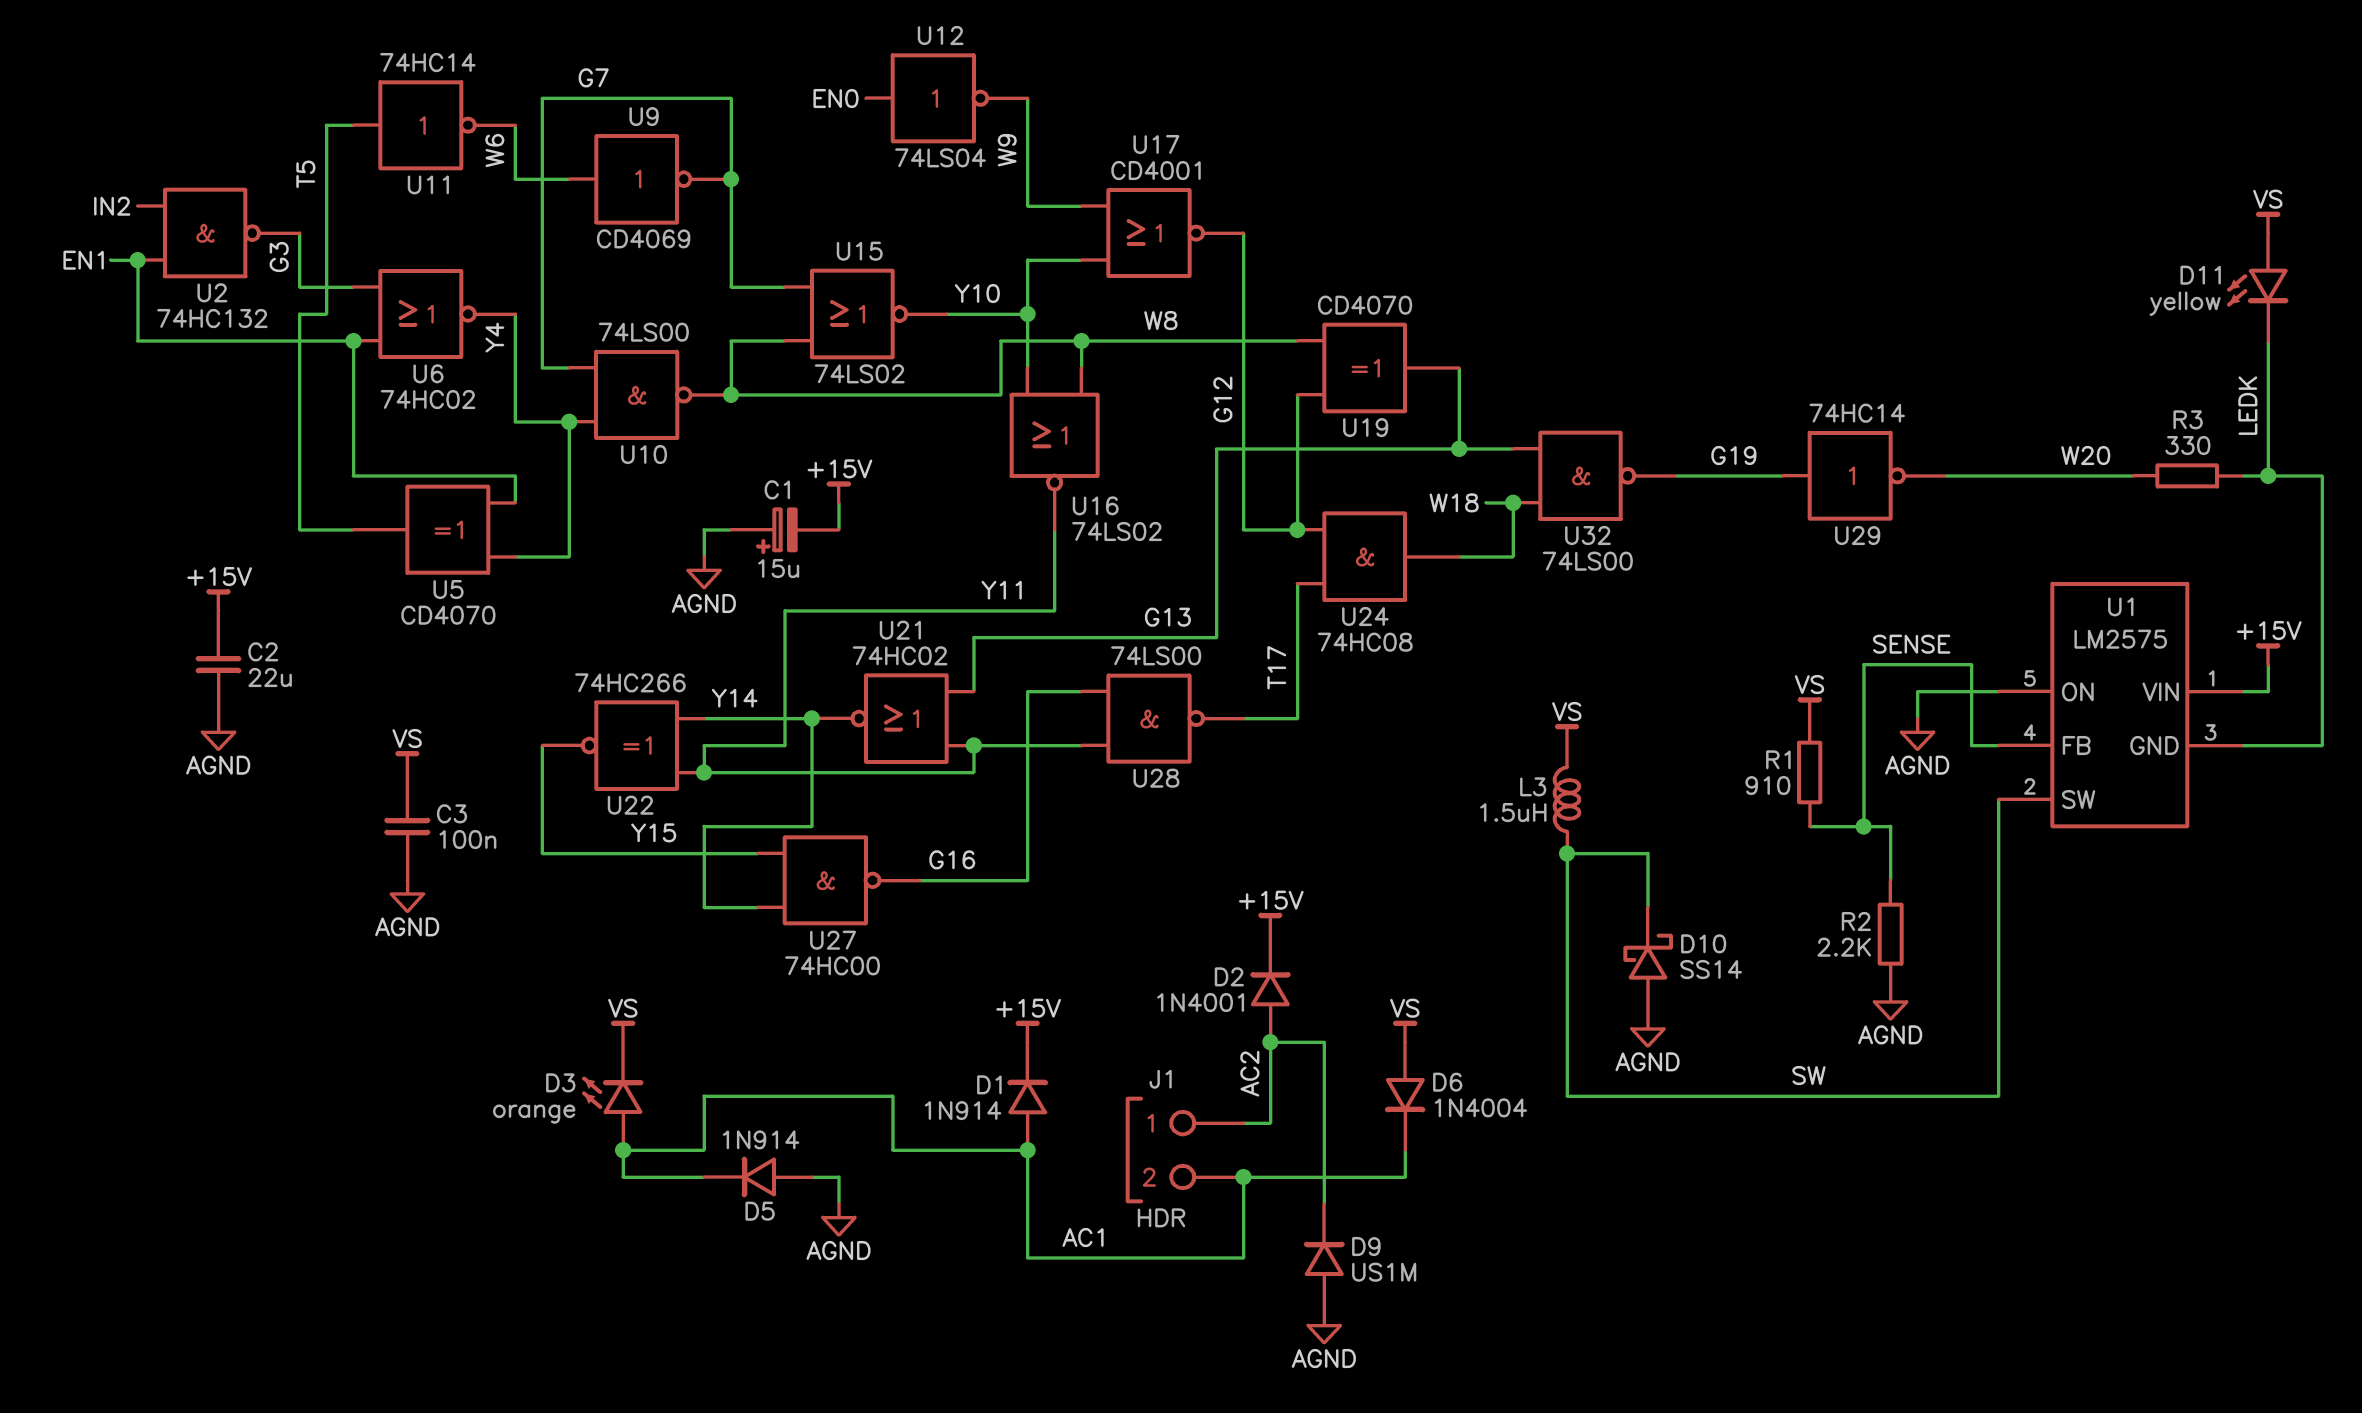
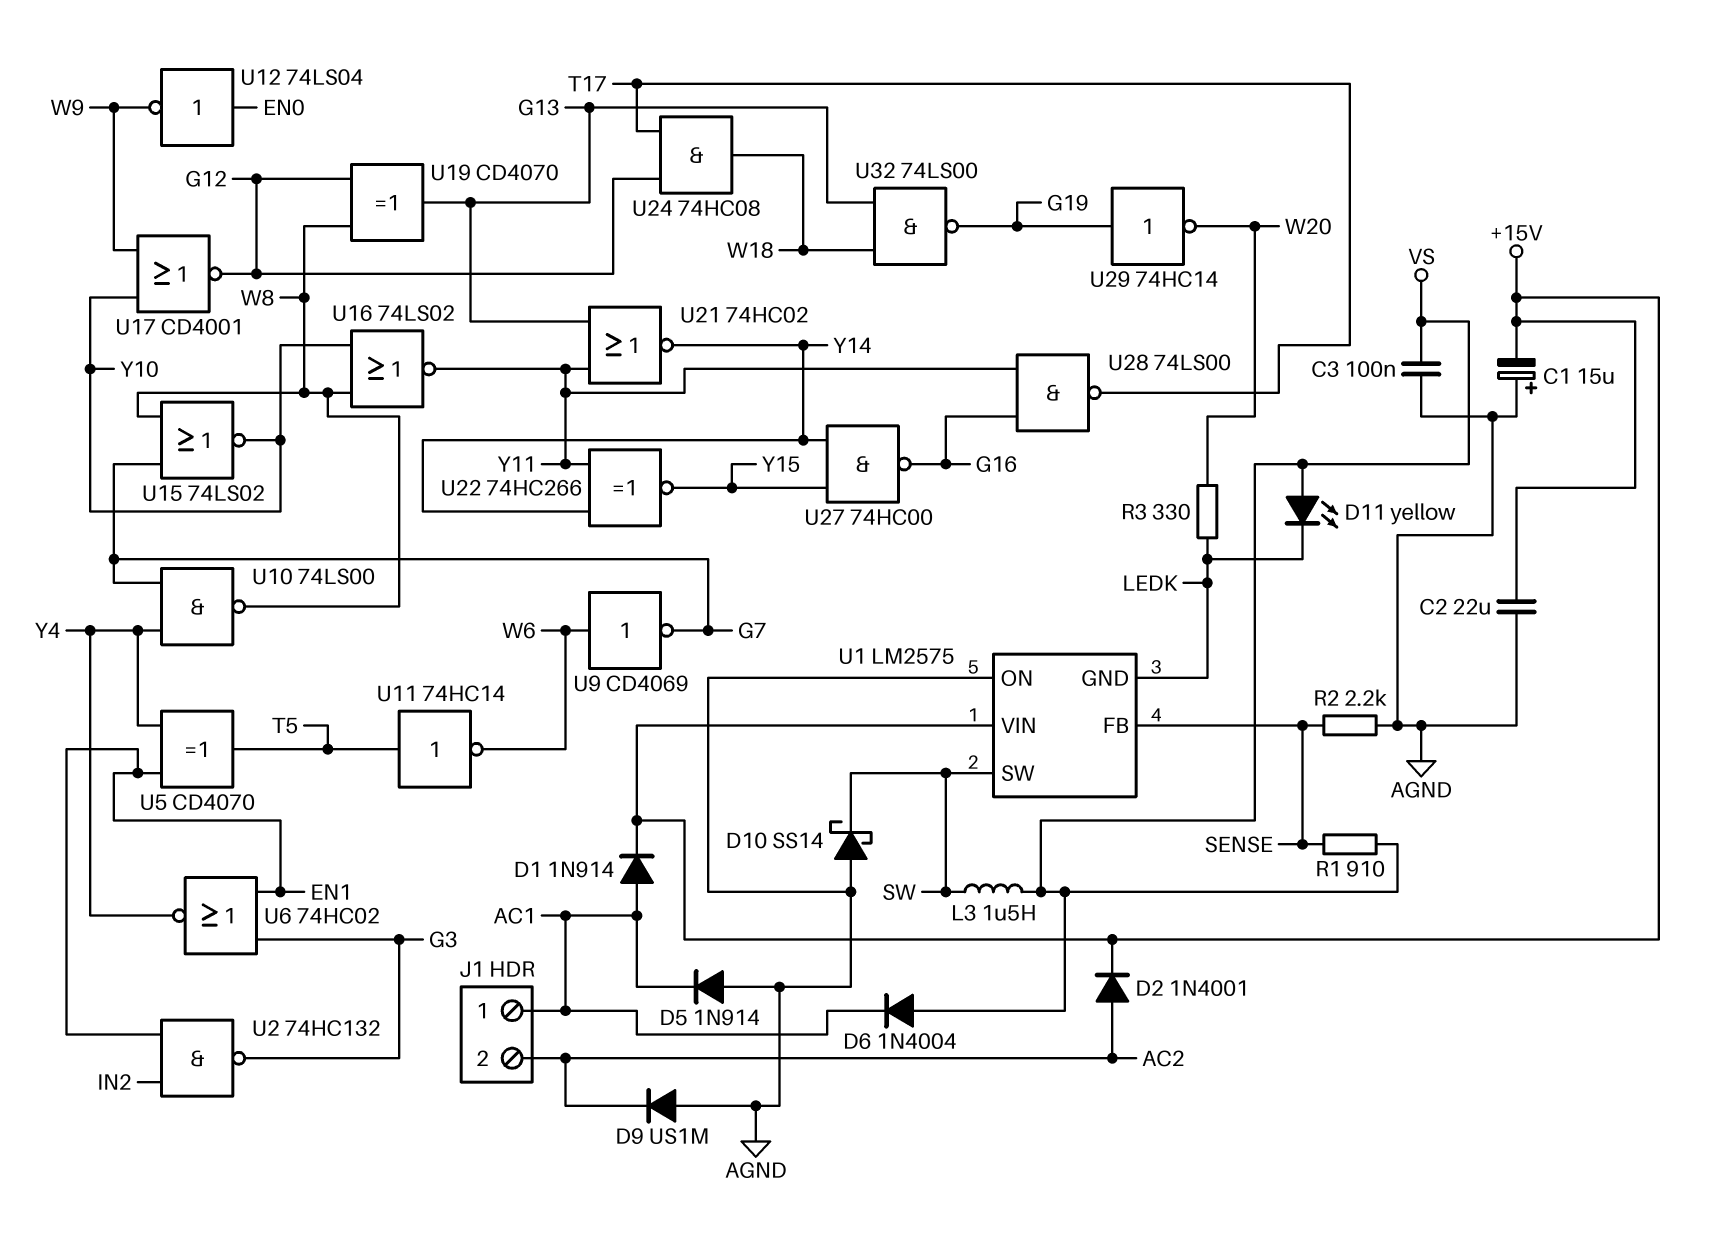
D3: LED orange (A AC1, K VS) -> none
J1 pin 1: AC2 -> AC1
J1 pin 2: AC1 -> AC2

